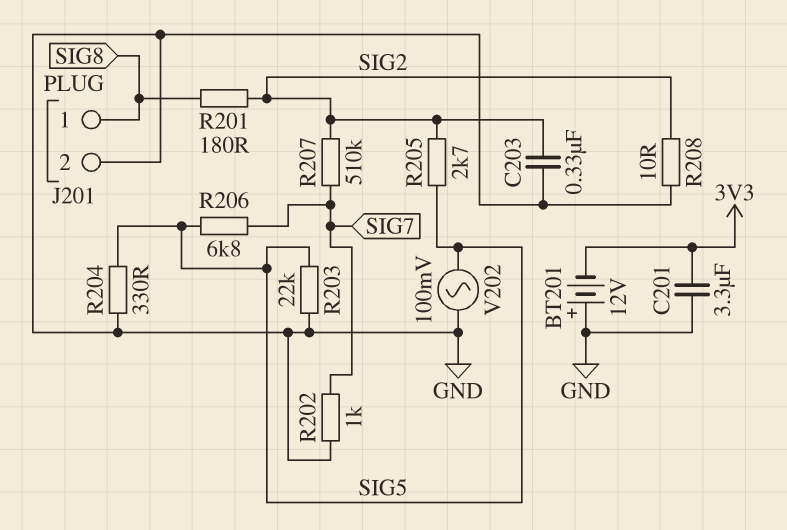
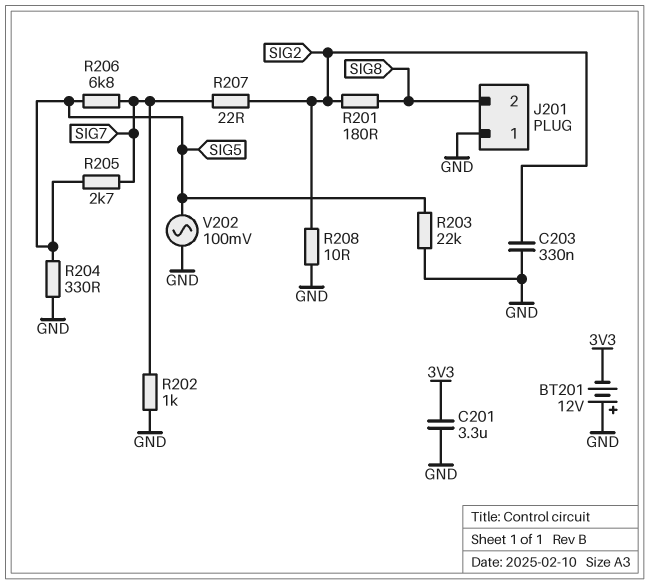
J201 pin 1: SIG8 -> GND
J201 pin 2: GND -> SIG8
R205: 2.7k (SIG2, SIG5) -> 2.7k (SIG5, SIG7)
R207: 510k (SIG2, SIG7) -> 22 (SIG2, SIG7)

